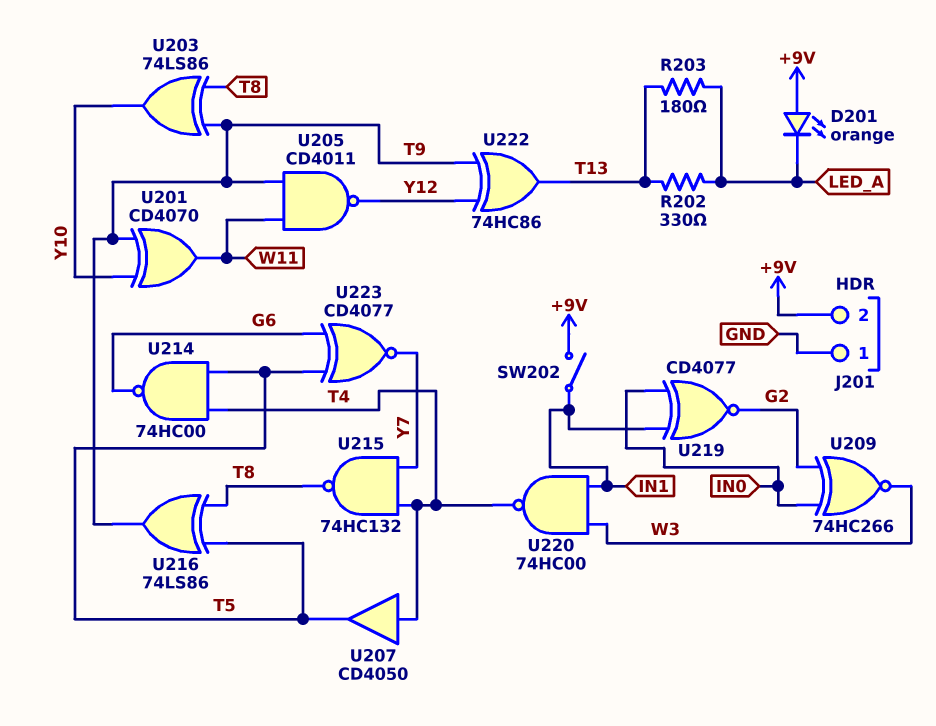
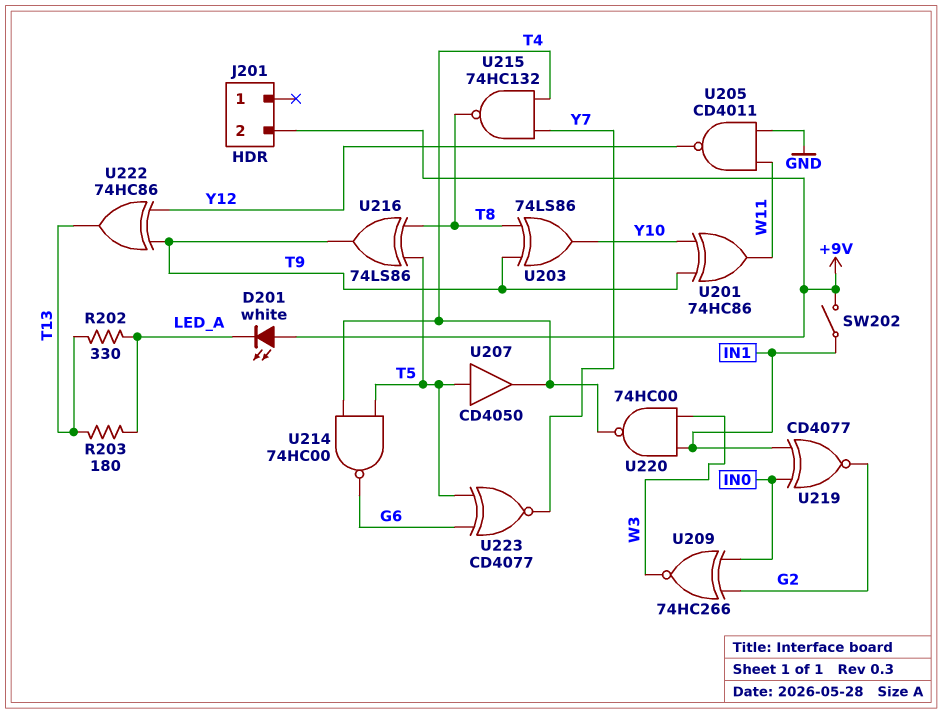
D201: LED orange (A +9V, K LED_A) -> LED white (A +9V, K LED_A)
J201 pin 1: GND -> none
U201: XOR CD4070 (in T9, in Y10, out W11) -> XOR 74HC86 (in T9, in Y10, out W11)
U205: NAND CD4011 (in T9, in W11, out Y12) -> NAND CD4011 (in GND, in W11, out Y12)
U207: buffer CD4050 (in T4, out T5) -> buffer CD4050 (in T5, out T4)

